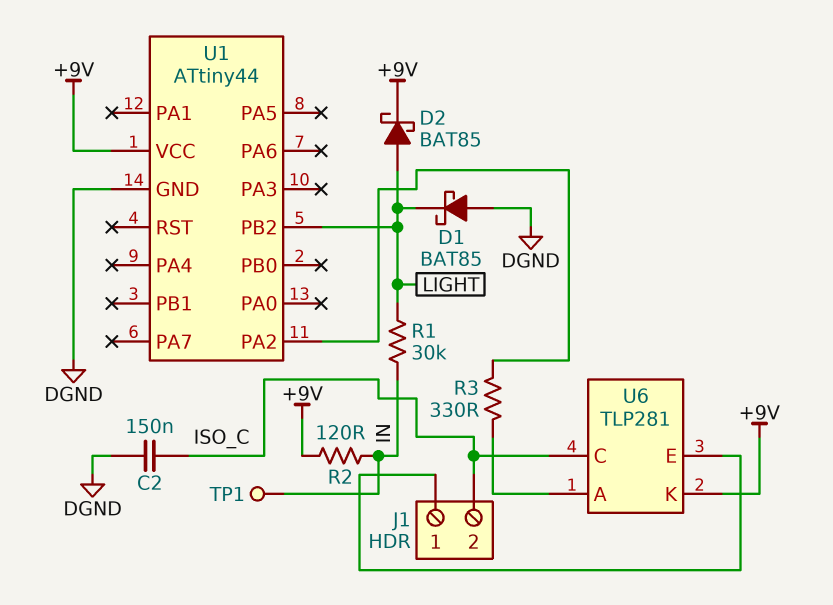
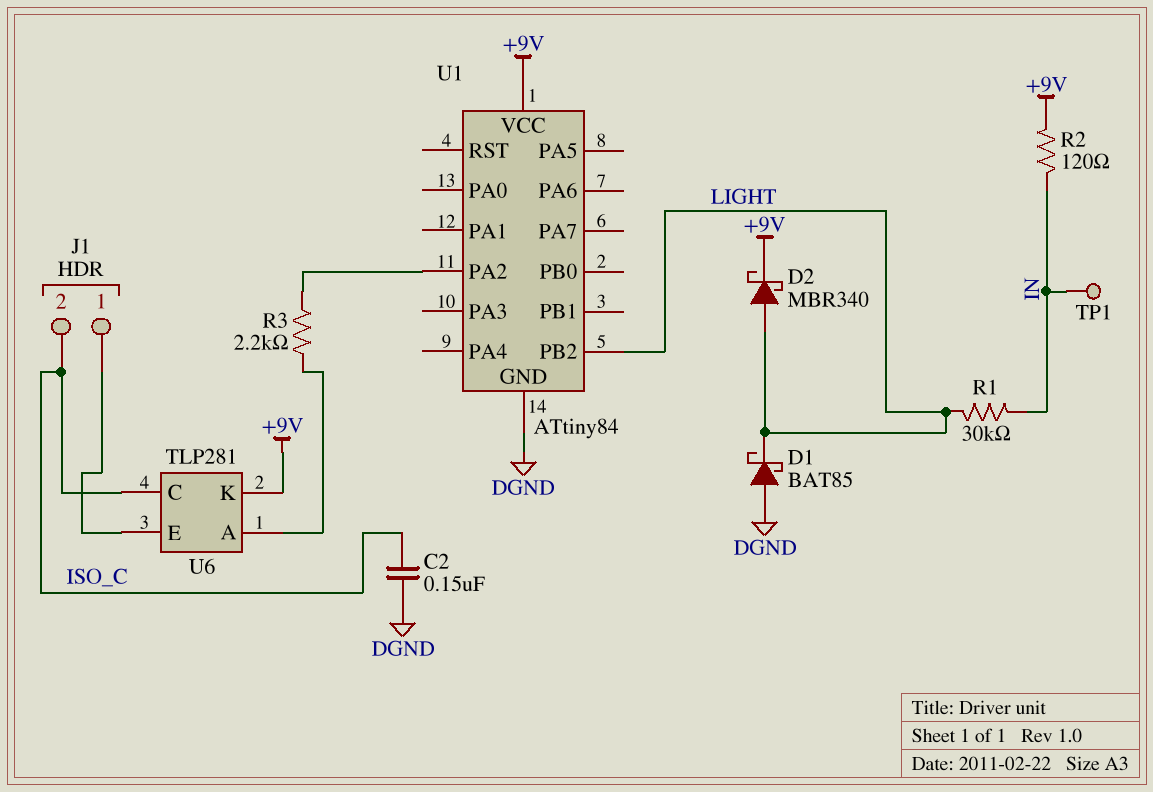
D2: schottky BAT85 (A LIGHT, K +9V) -> schottky MBR340 (A LIGHT, K +9V)
R3: 330 (U1/PA2, U6/A) -> 2.2k (U1/PA2, U6/A)
U1: ATtiny44 -> ATtiny84

